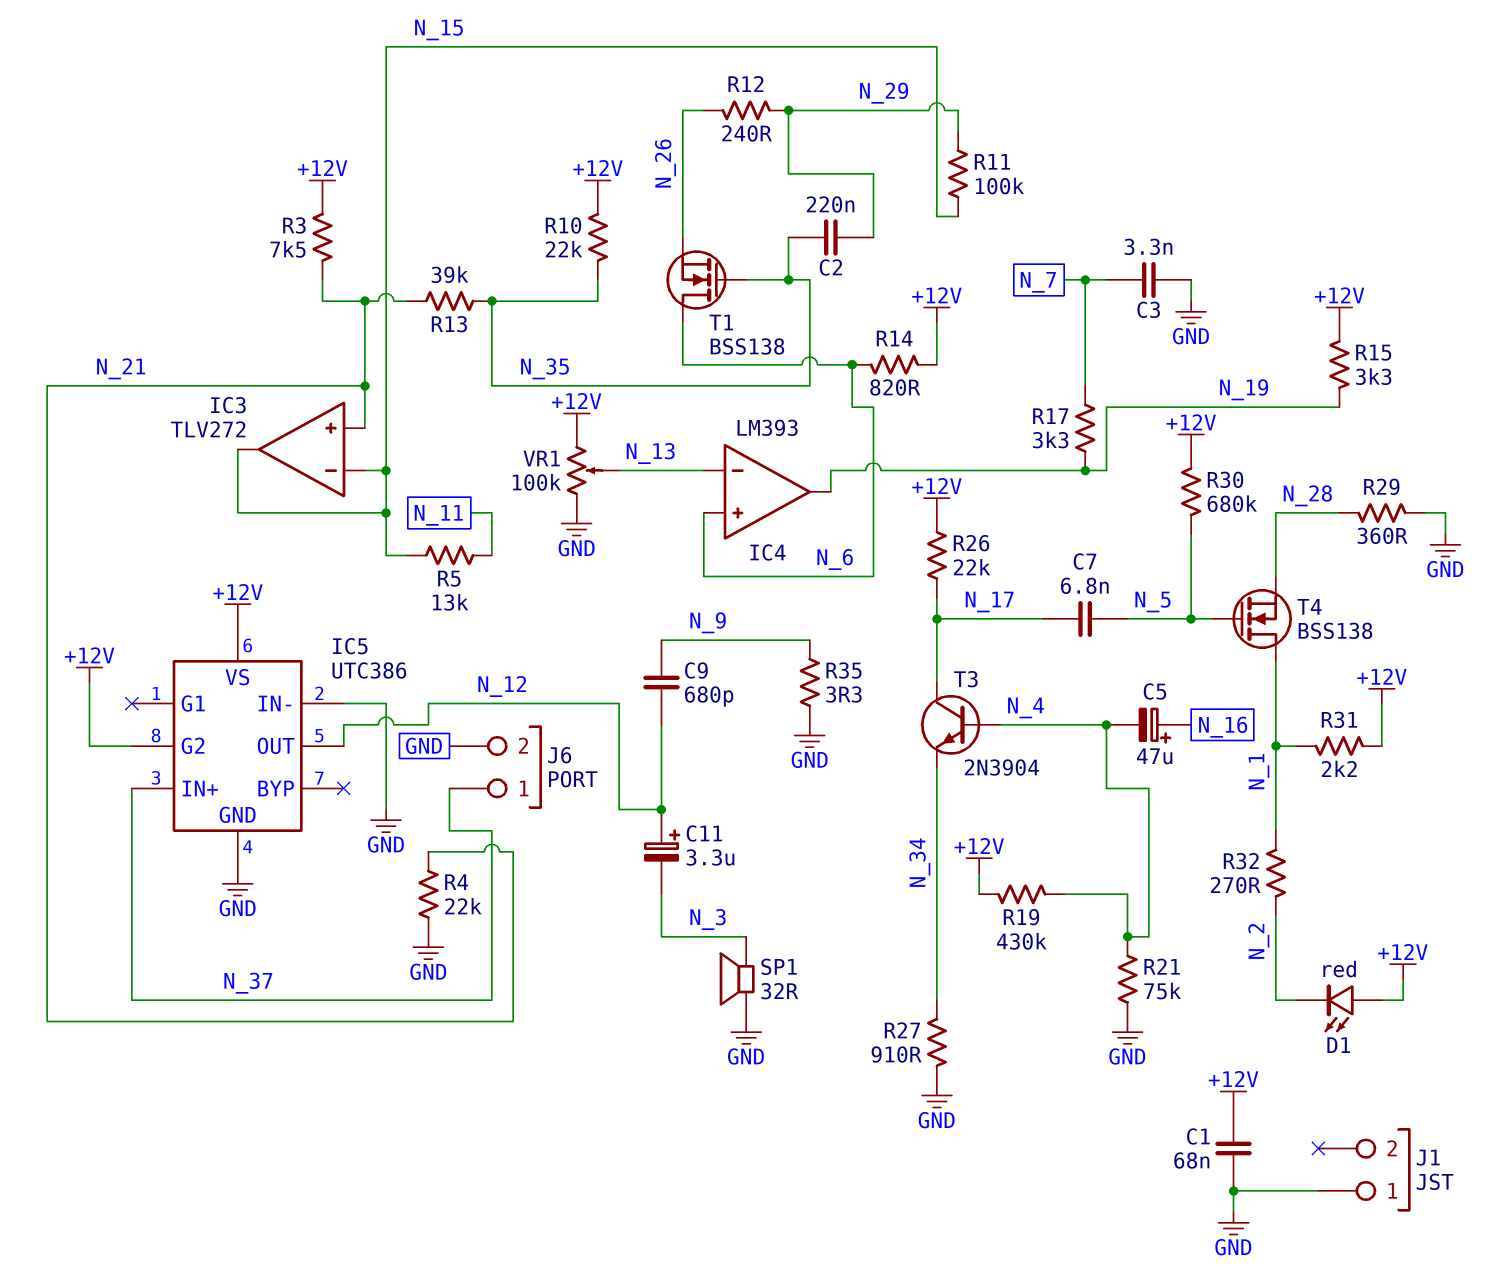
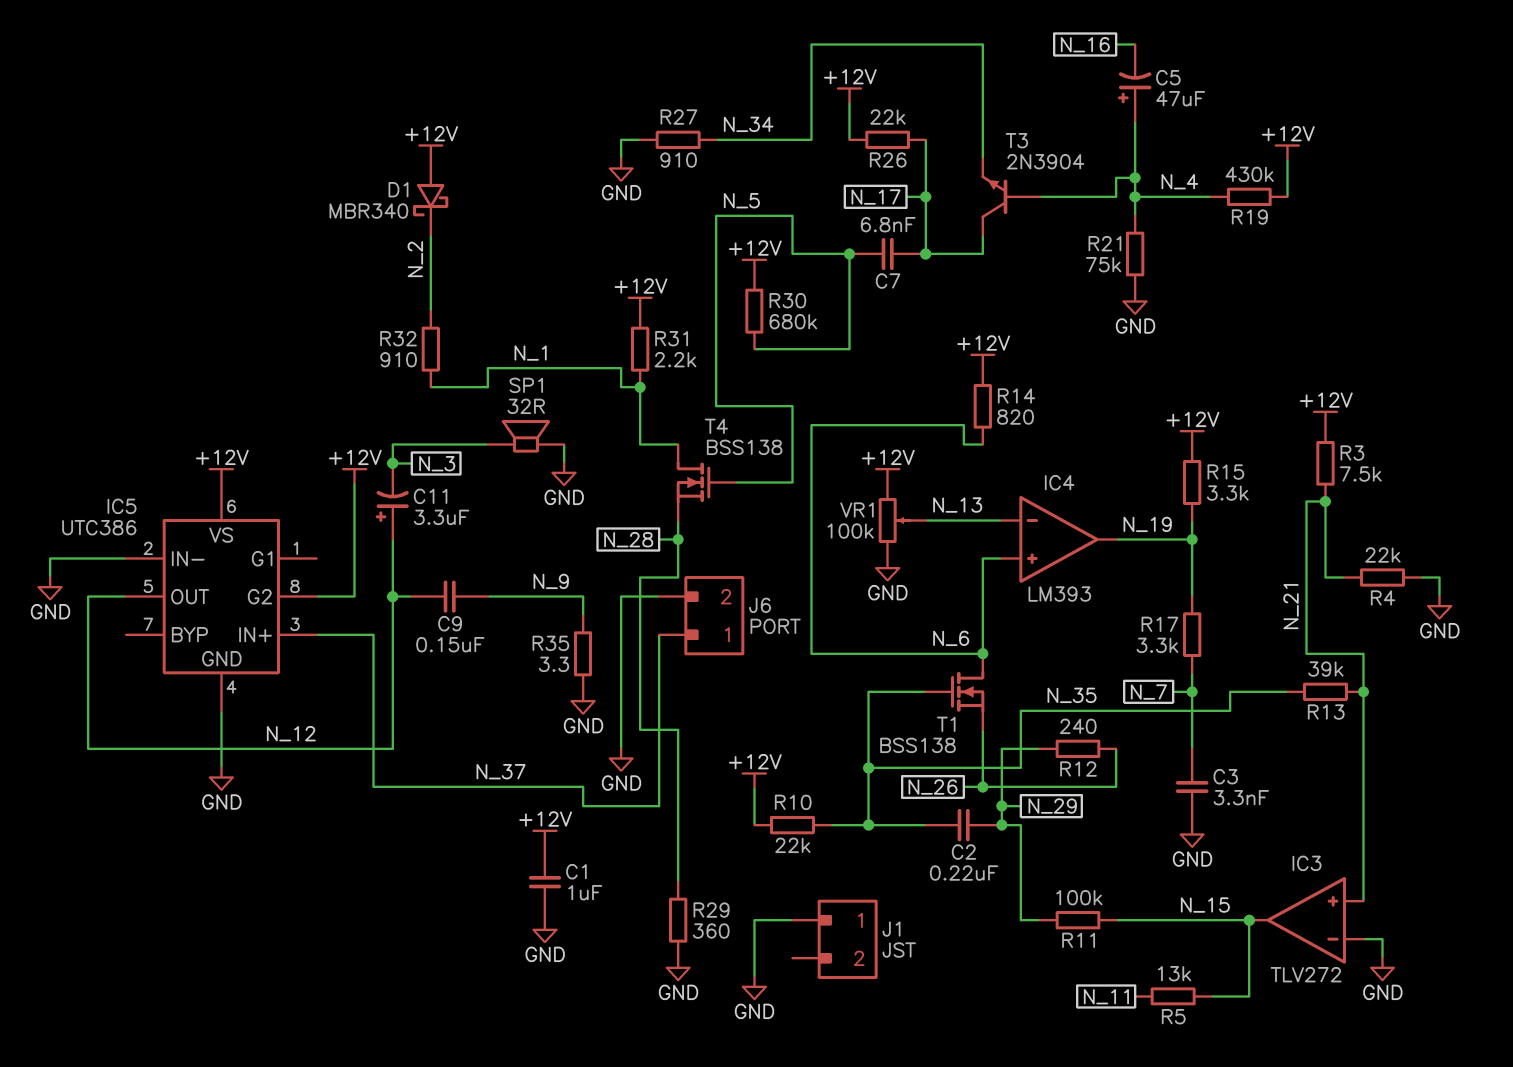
C1: 68nF (+12V, GND) -> 1uF (+12V, GND)
C5: 47uF (plus N_16, minus N_4) -> 47uF (plus N_4, minus N_16)
C9: 680pF (N_9, N_12) -> 150nF (N_9, N_12)
D1: LED red (A +12V, K N_2) -> schottky MBR340 (A +12V, K N_2)
IC3 pin in-: N_15 -> GND
R32: 270 (N_1, N_2) -> 910 (N_1, N_2)

